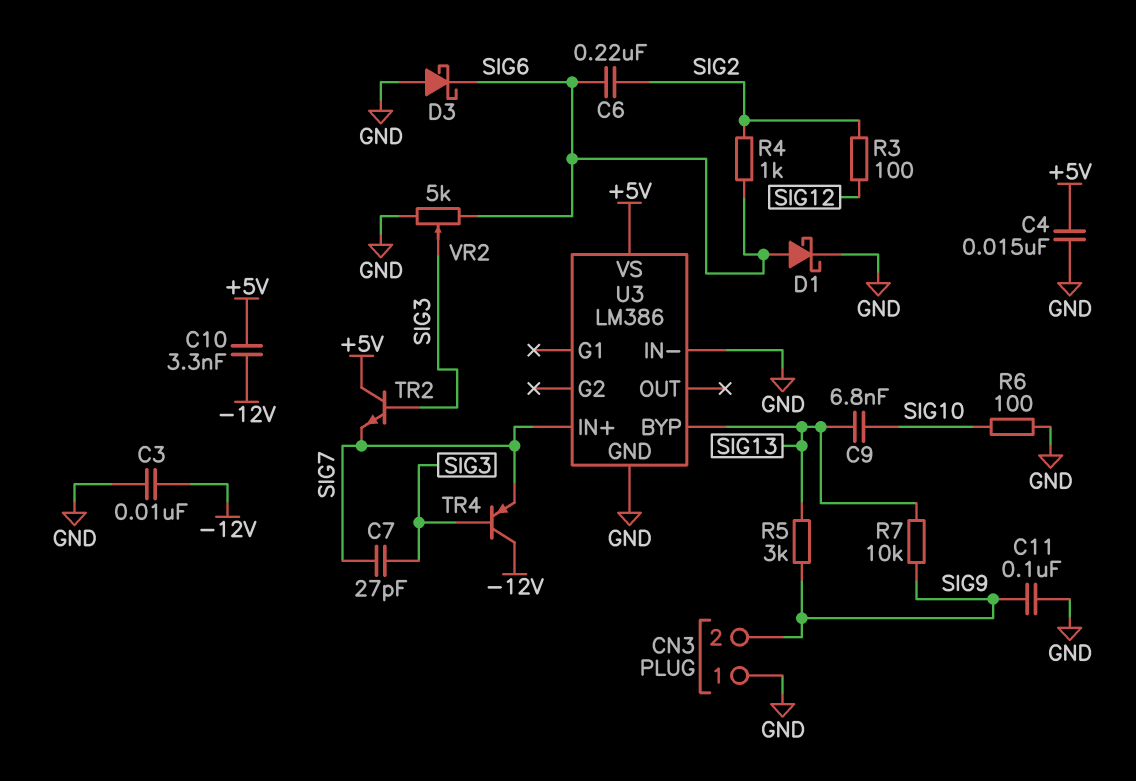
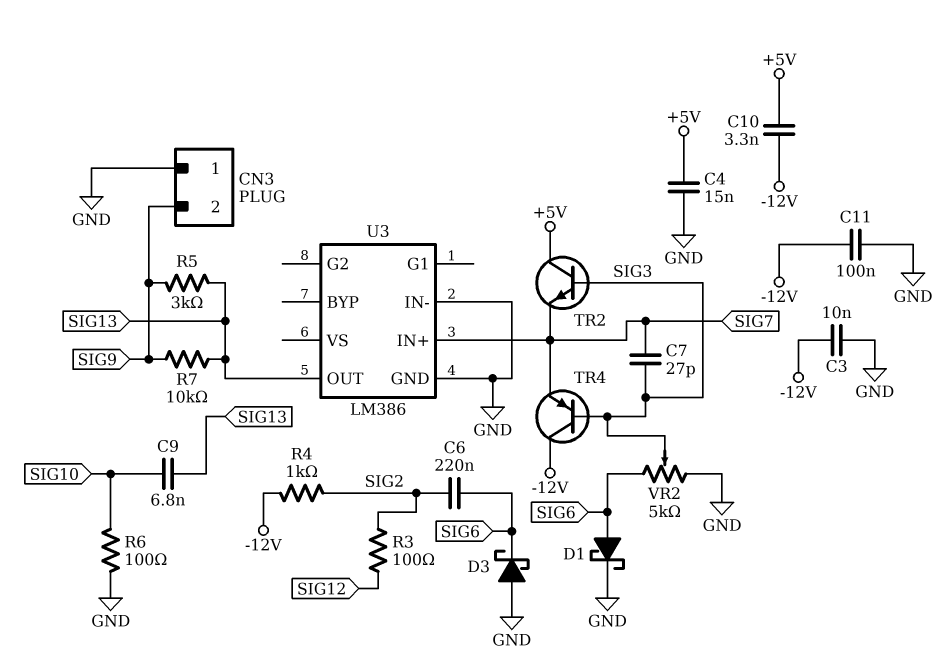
C11: 100nF (GND, SIG9) -> 100nF (-12V, GND)
R4: 1k (SIG2, SIG6) -> 1k (-12V, SIG2)
U3 pin BYP: SIG13 -> none
U3 pin OUT: none -> SIG13
U3 pin VS: +5V -> none

